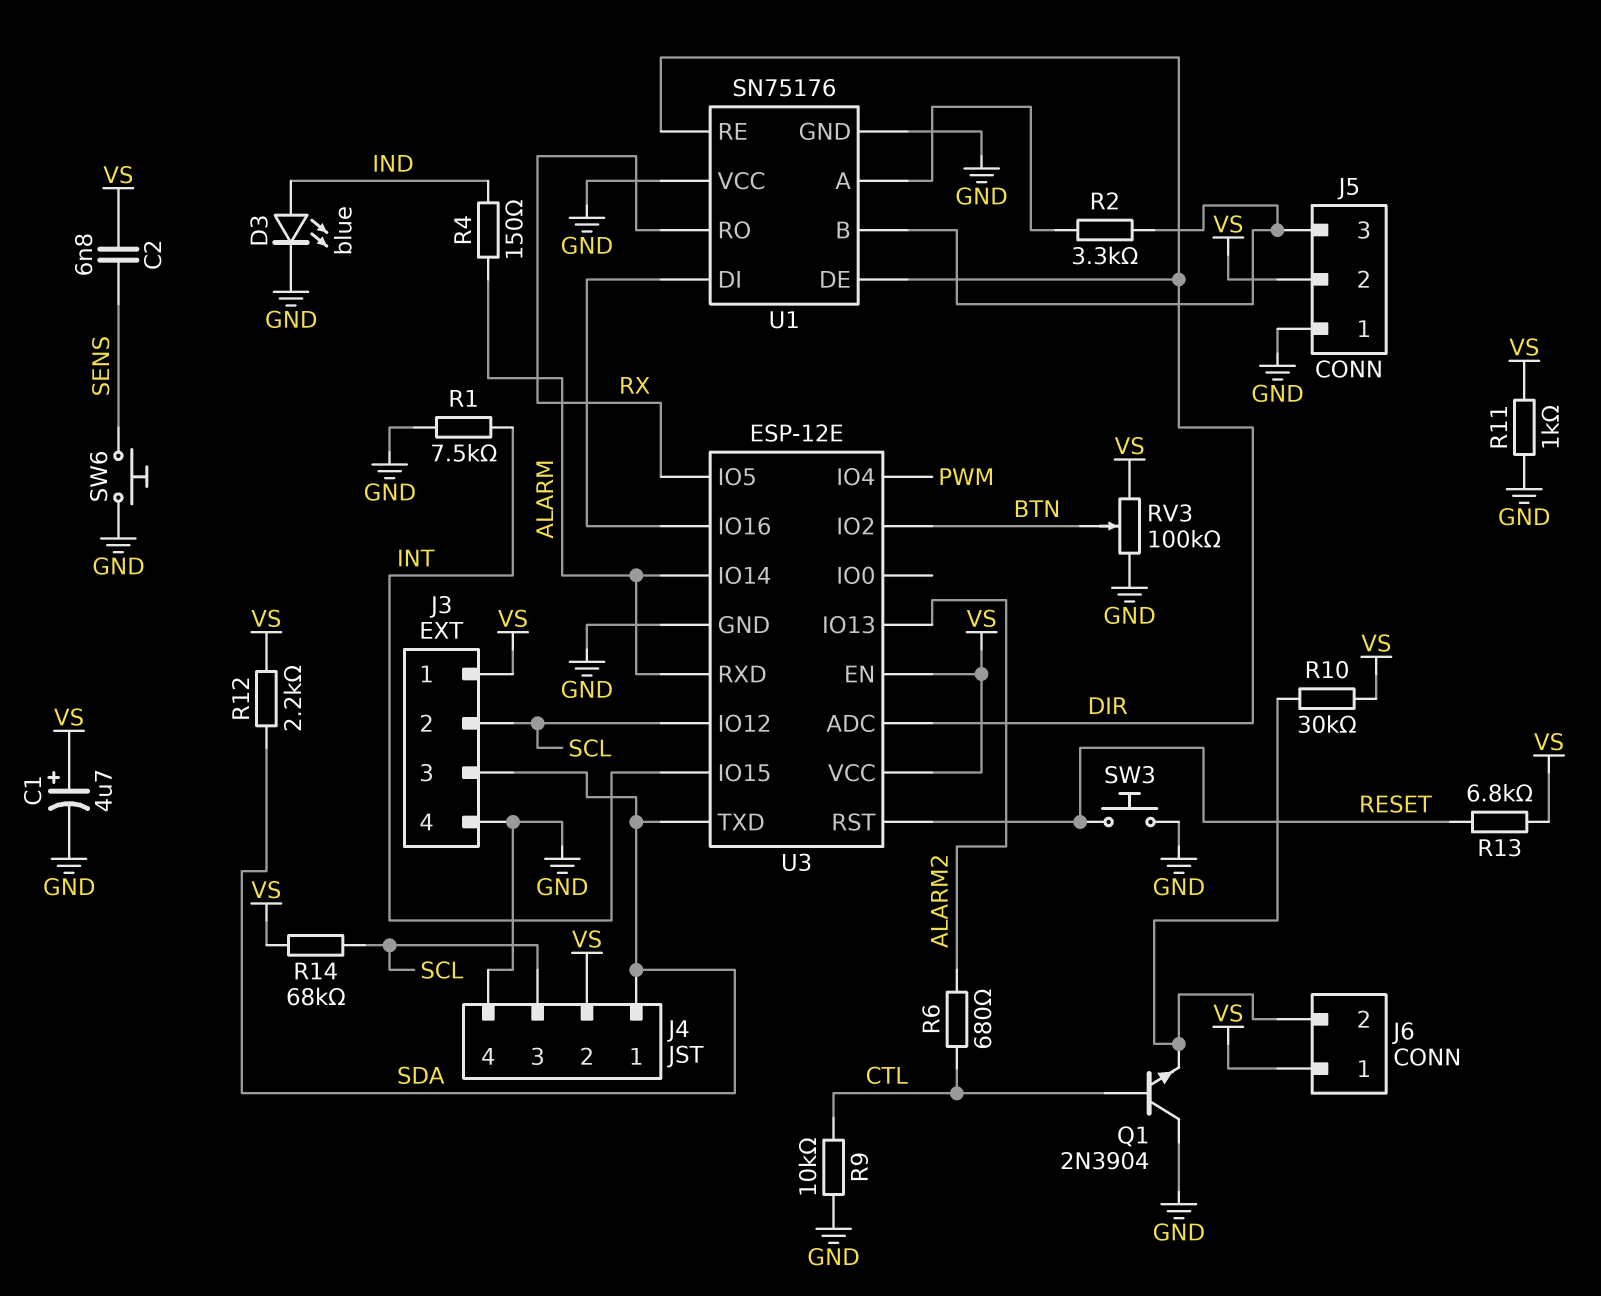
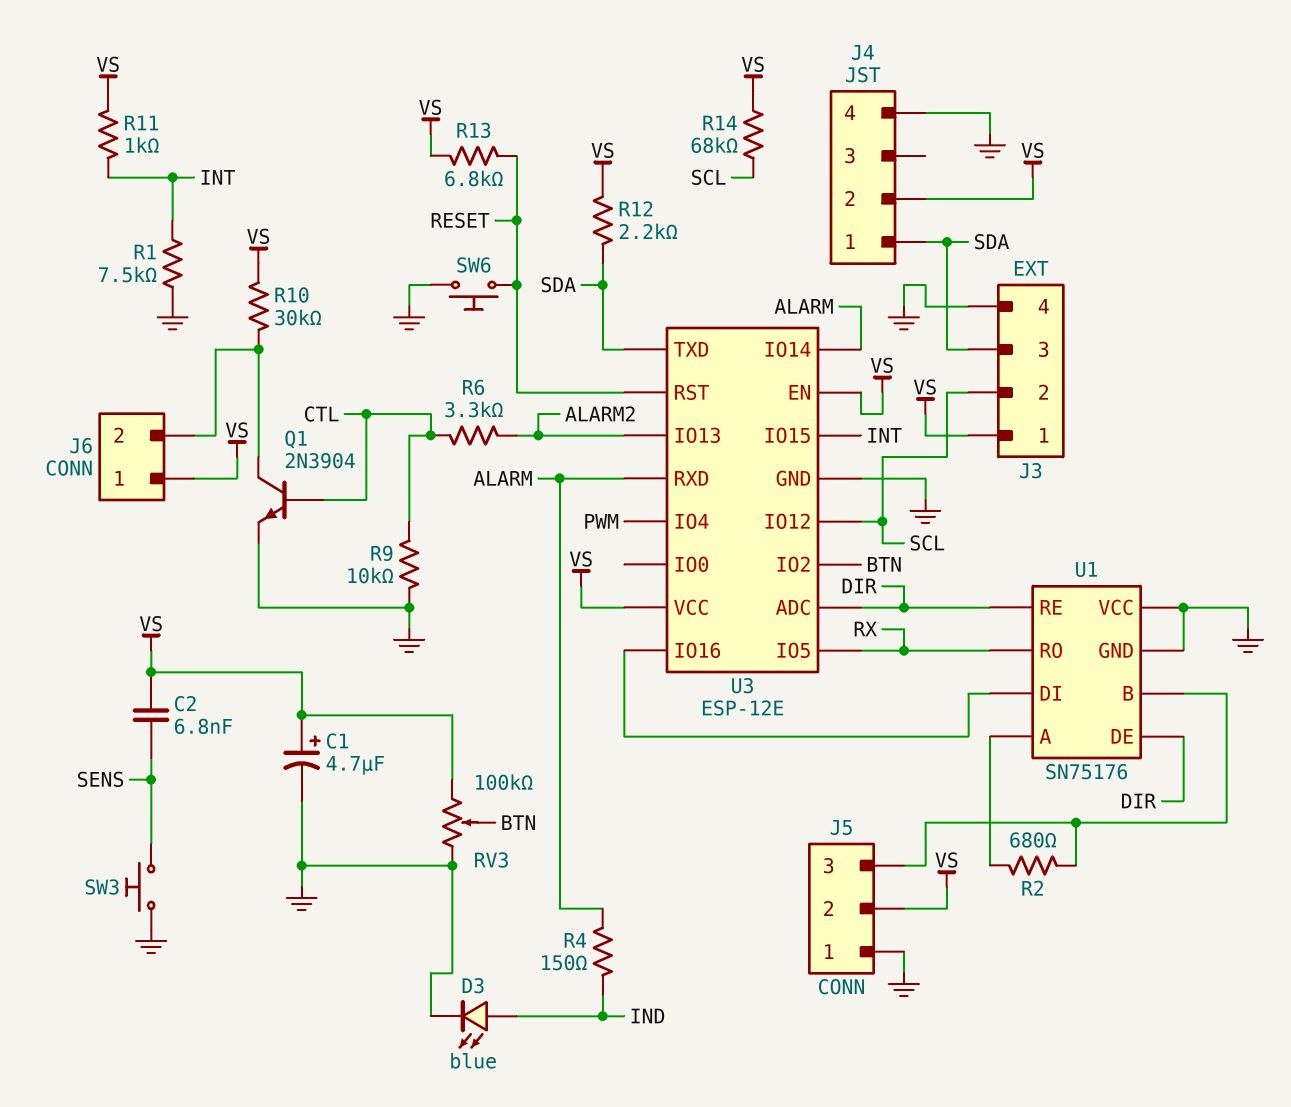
J4 pin 3: SCL -> none
Q1: NPN 2N3904 (B CTL, C GND, E J6/2) -> NPN 2N3904 (B CTL, C J6/2, E GND)
R2: 3.3k (J5/3, U1/A) -> 680 (J5/3, U1/A)
R6: 680 (ALARM2, CTL) -> 3.3k (ALARM2, CTL)
R11: 1k (GND, VS) -> 1k (INT, VS)
SW3: button (GND, RESET) -> button (GND, SENS)
SW6: button (GND, SENS) -> button (GND, RESET)

